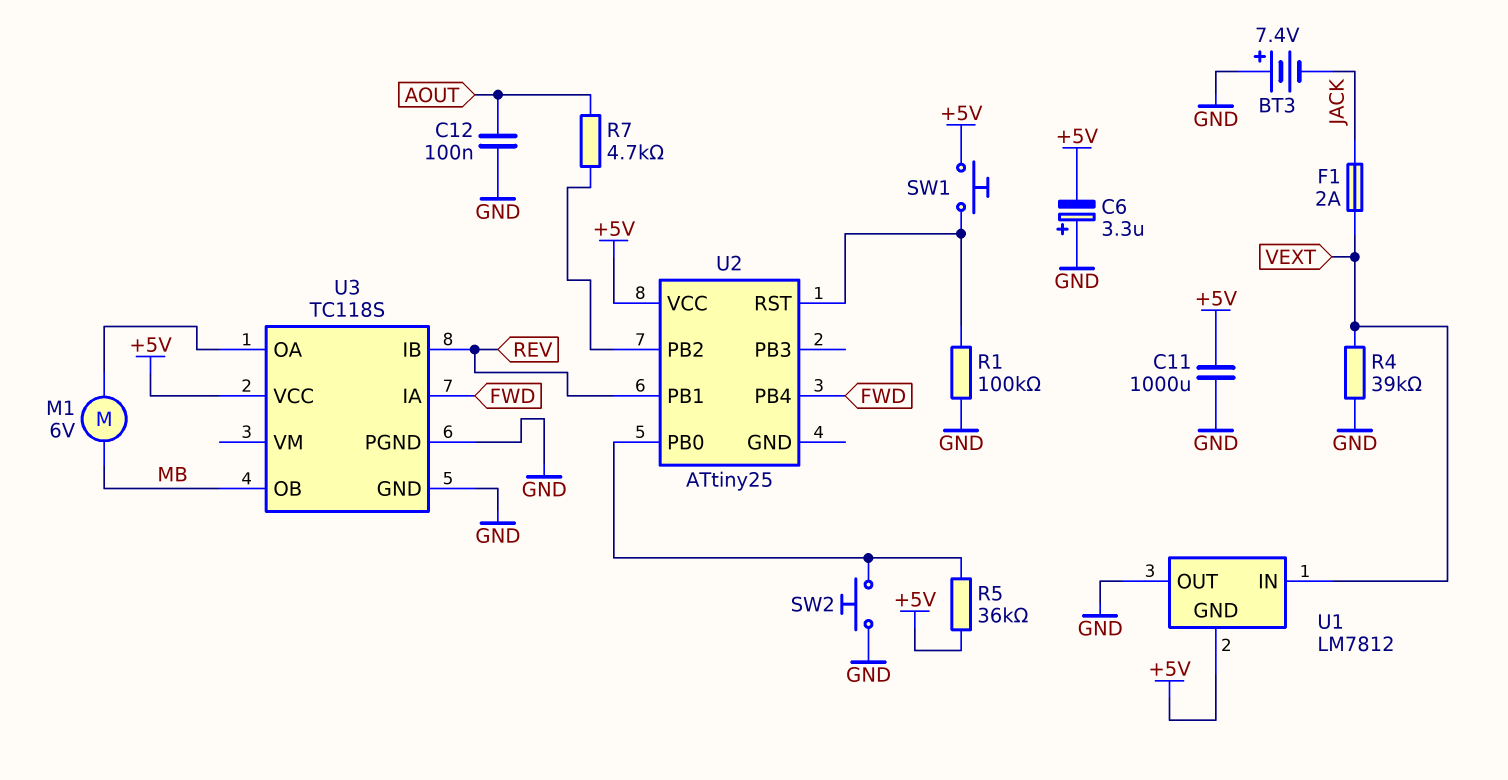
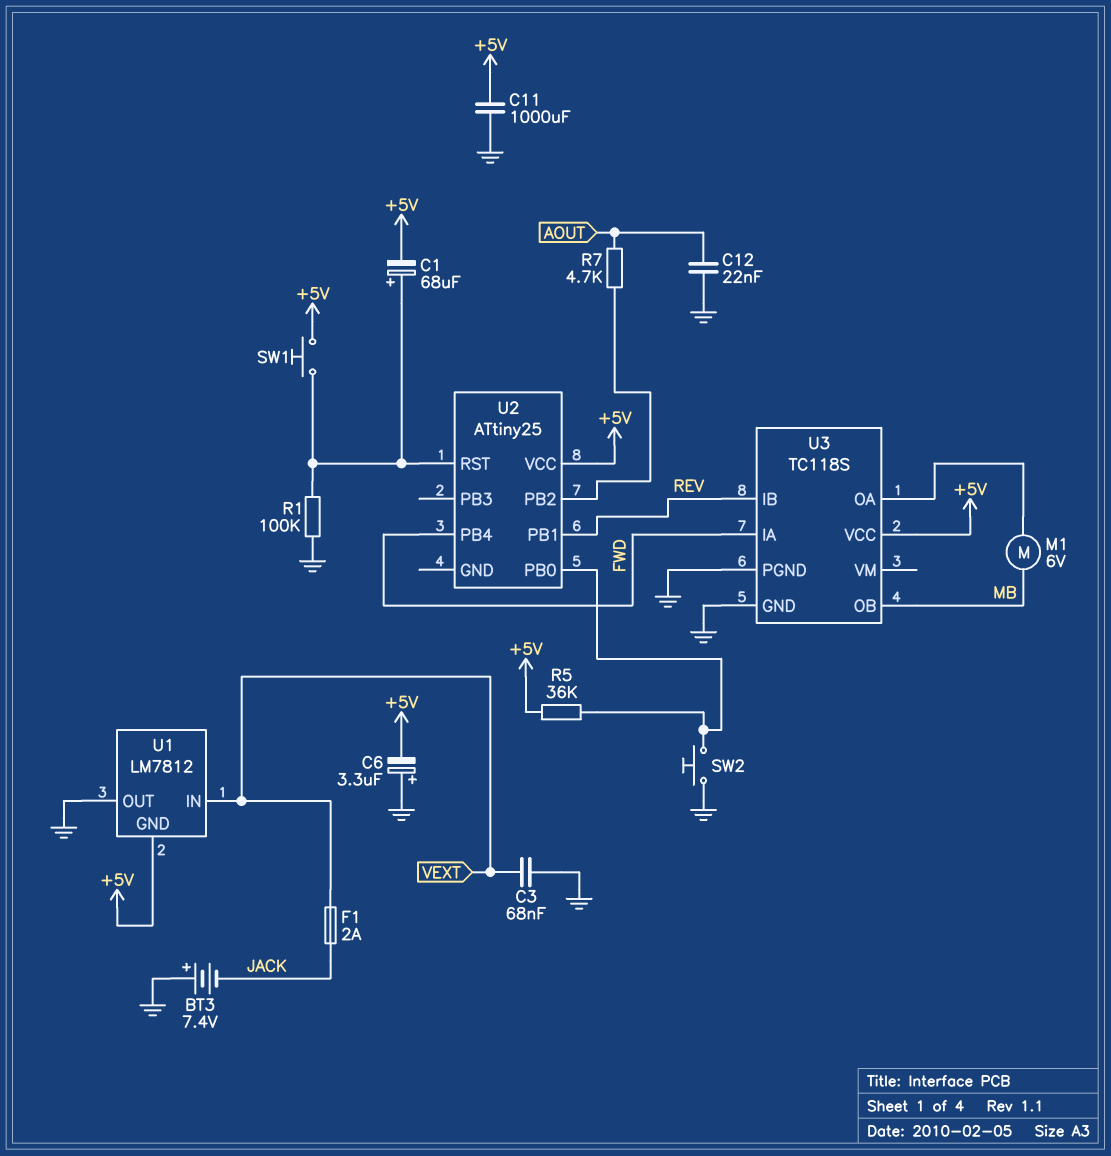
C1: none -> 68uF (plus U2/RST, minus +5V)
C3: none -> 68nF (GND, VEXT)
C12: 100nF (AOUT, GND) -> 22nF (AOUT, GND)
R4: 39k (GND, VEXT) -> none

